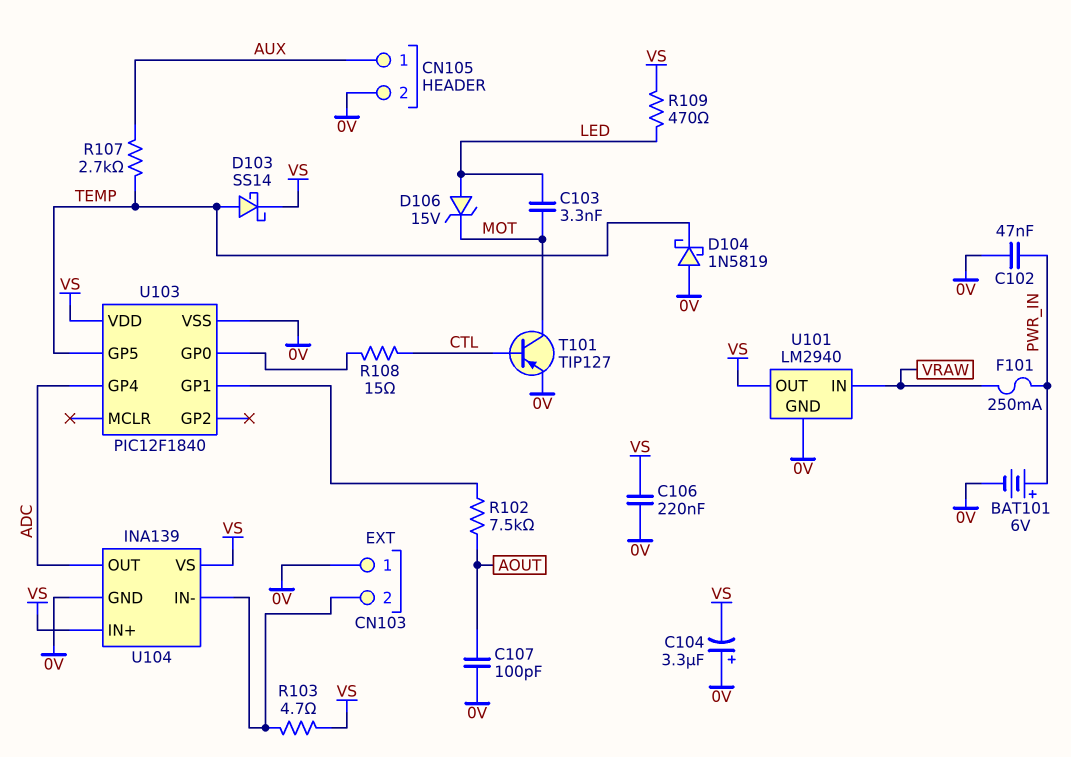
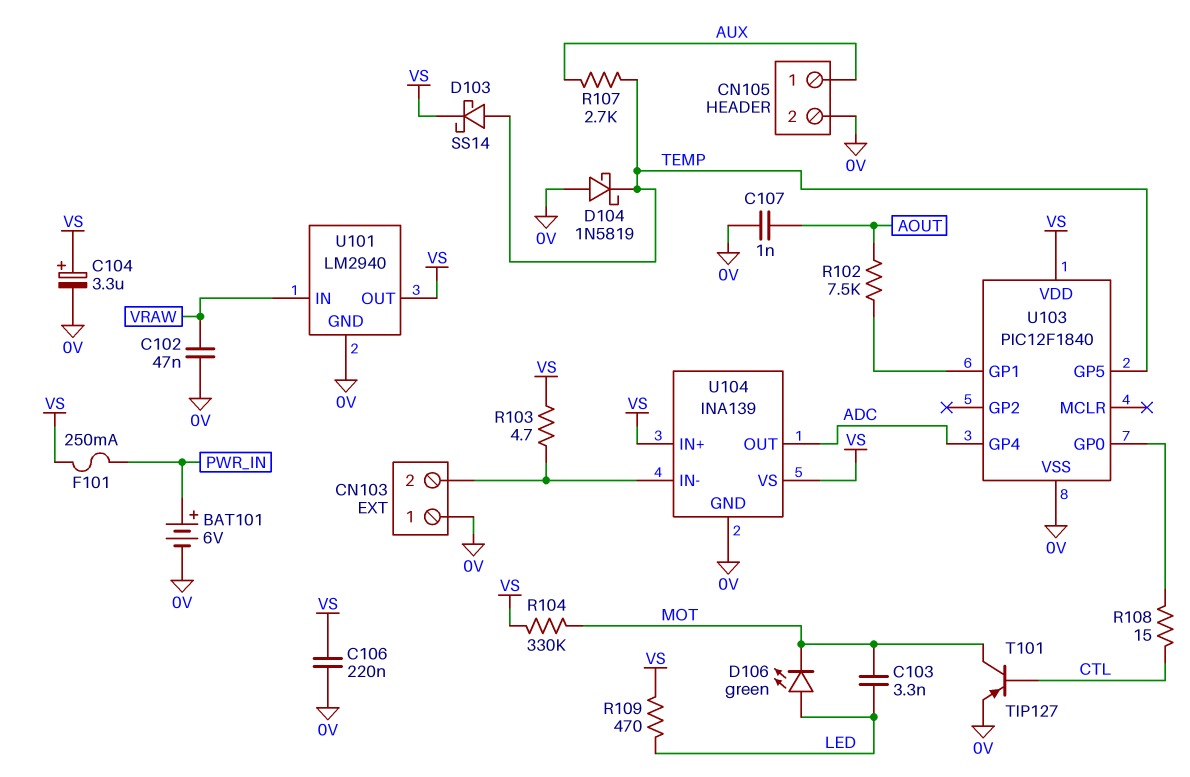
C102: 47nF (0V, PWR_IN) -> 47nF (0V, VRAW)
C104: 3.3uF (plus 0V, minus VS) -> 3.3uF (plus VS, minus 0V)
C107: 100pF (0V, AOUT) -> 1nF (0V, AOUT)
D106: zener 15V (A LED, K MOT) -> LED green (A LED, K MOT)
F101: 250mA (PWR_IN, VRAW) -> 250mA (PWR_IN, VS)
R104: none -> 330k (MOT, VS)

